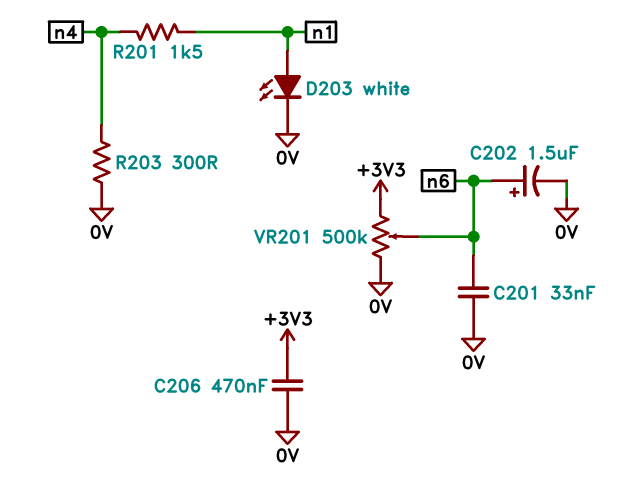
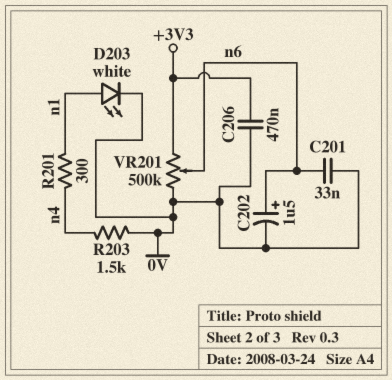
R201: 1.5k (n1, n4) -> 300 (n1, n4)
R203: 300 (0V, n4) -> 1.5k (0V, n4)

